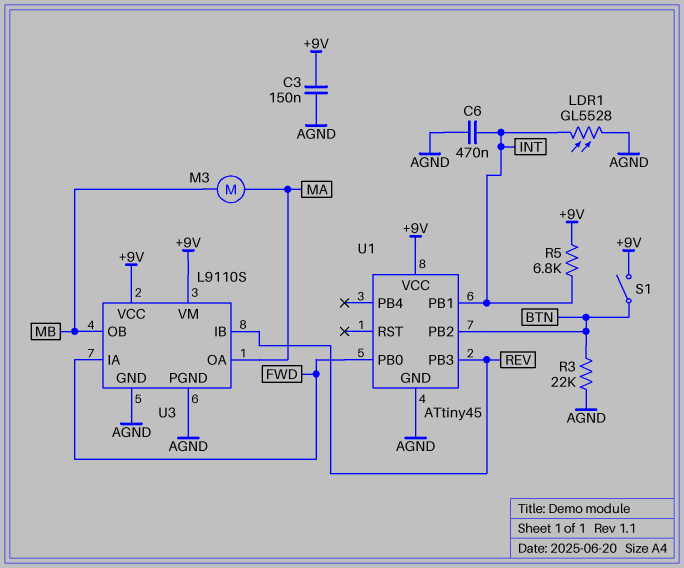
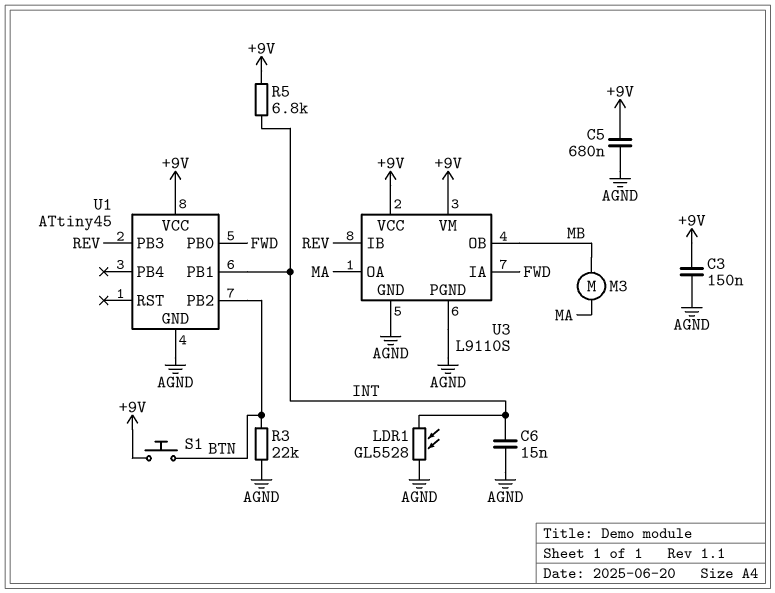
C5: none -> 680nF (+9V, AGND)
C6: 470nF (AGND, INT) -> 15nF (AGND, INT)
S1: switch (+9V, BTN) -> button (+9V, BTN)

